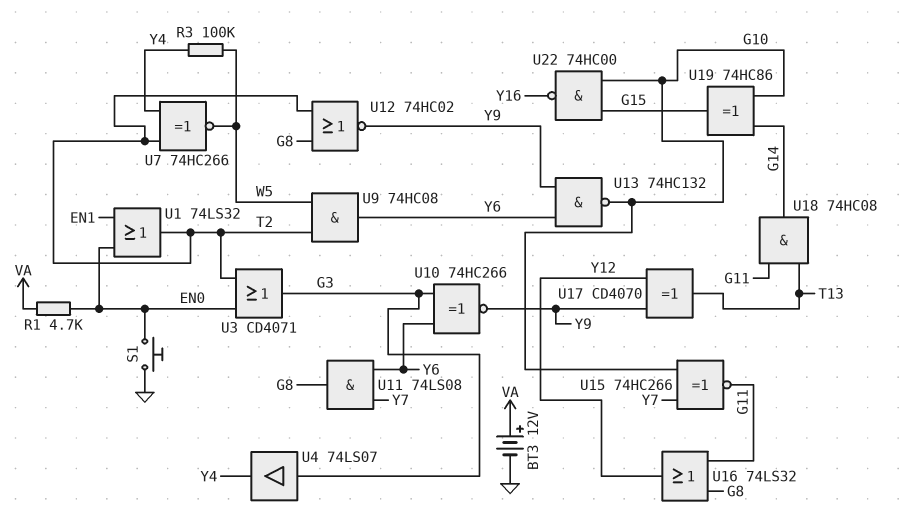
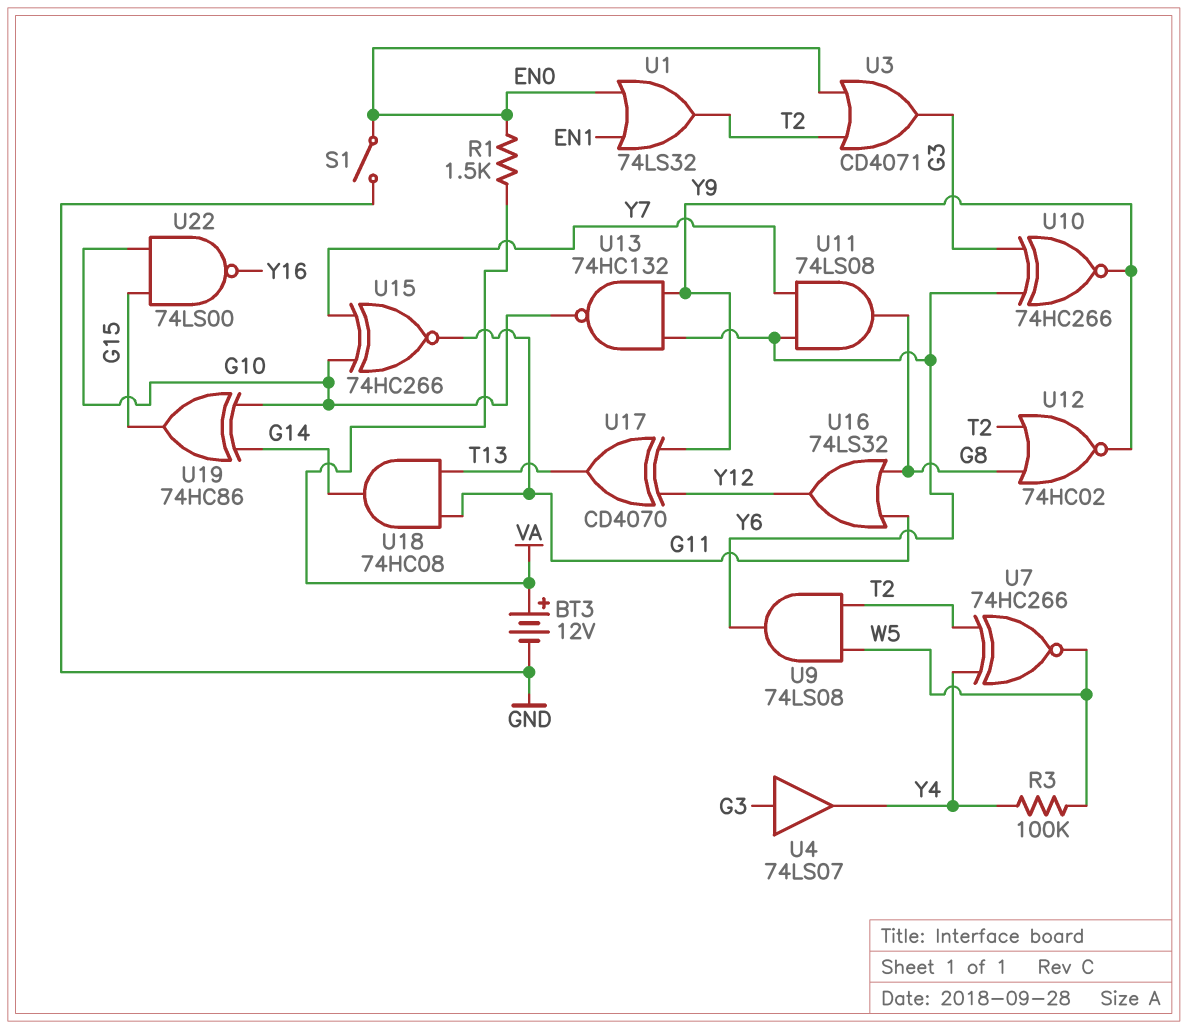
R1: 4.7k (EN0, VA) -> 1.5k (EN0, VA)
S1: button (EN0, GND) -> switch (EN0, GND)
U9: AND 74HC08 (in T2, in W5, out Y6) -> AND 74LS08 (in T2, in W5, out Y6)
U22: NAND 74HC00 (in G10, in G15, out Y16) -> NAND 74LS00 (in G10, in G15, out Y16)

